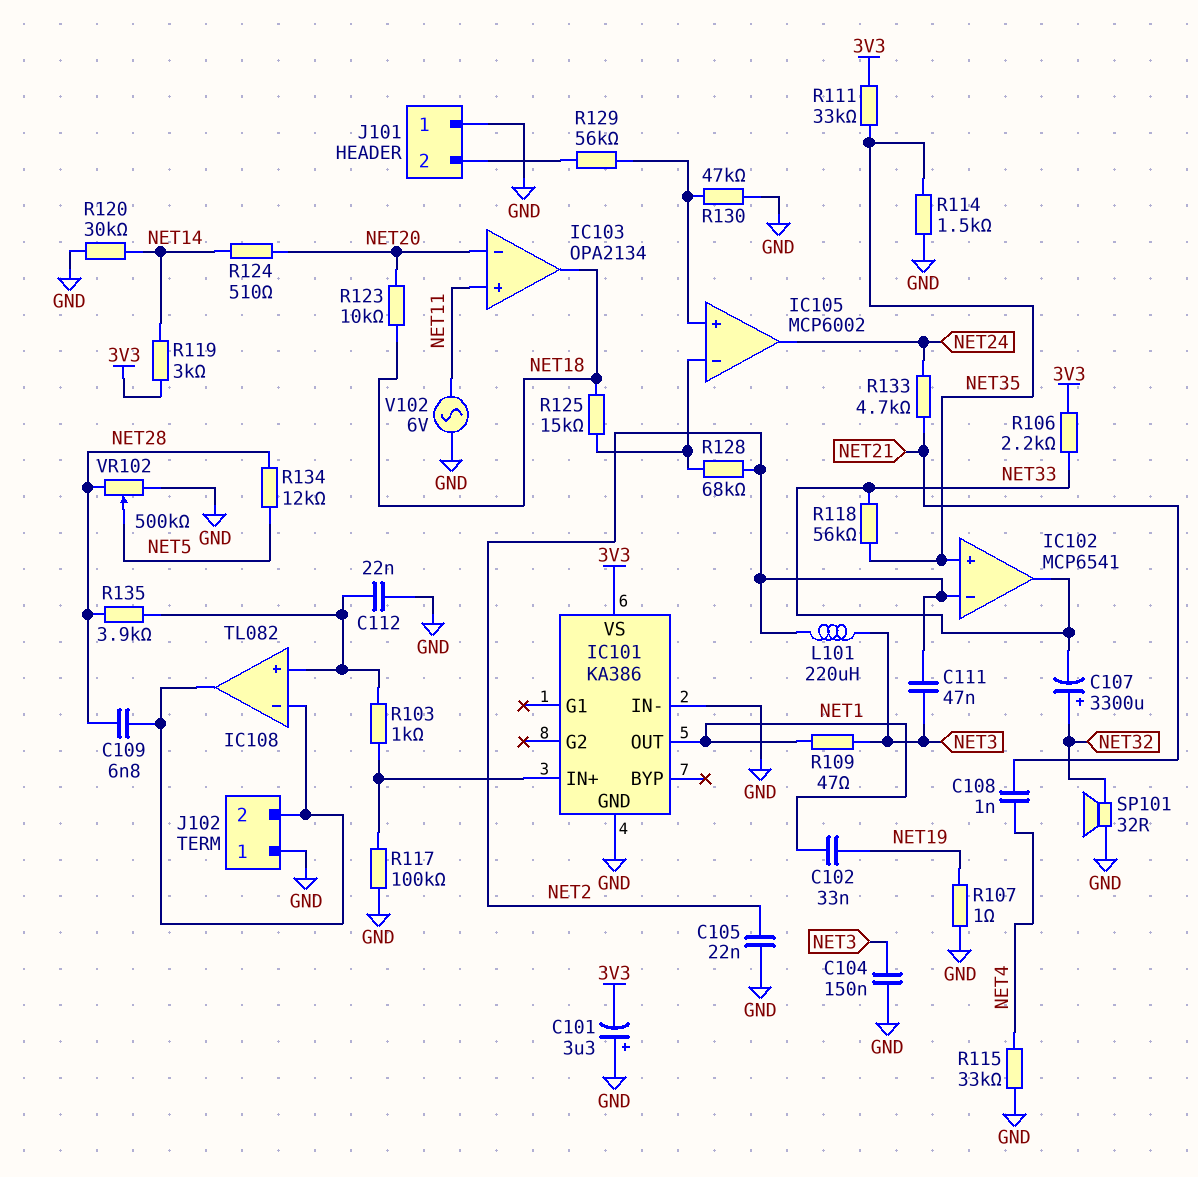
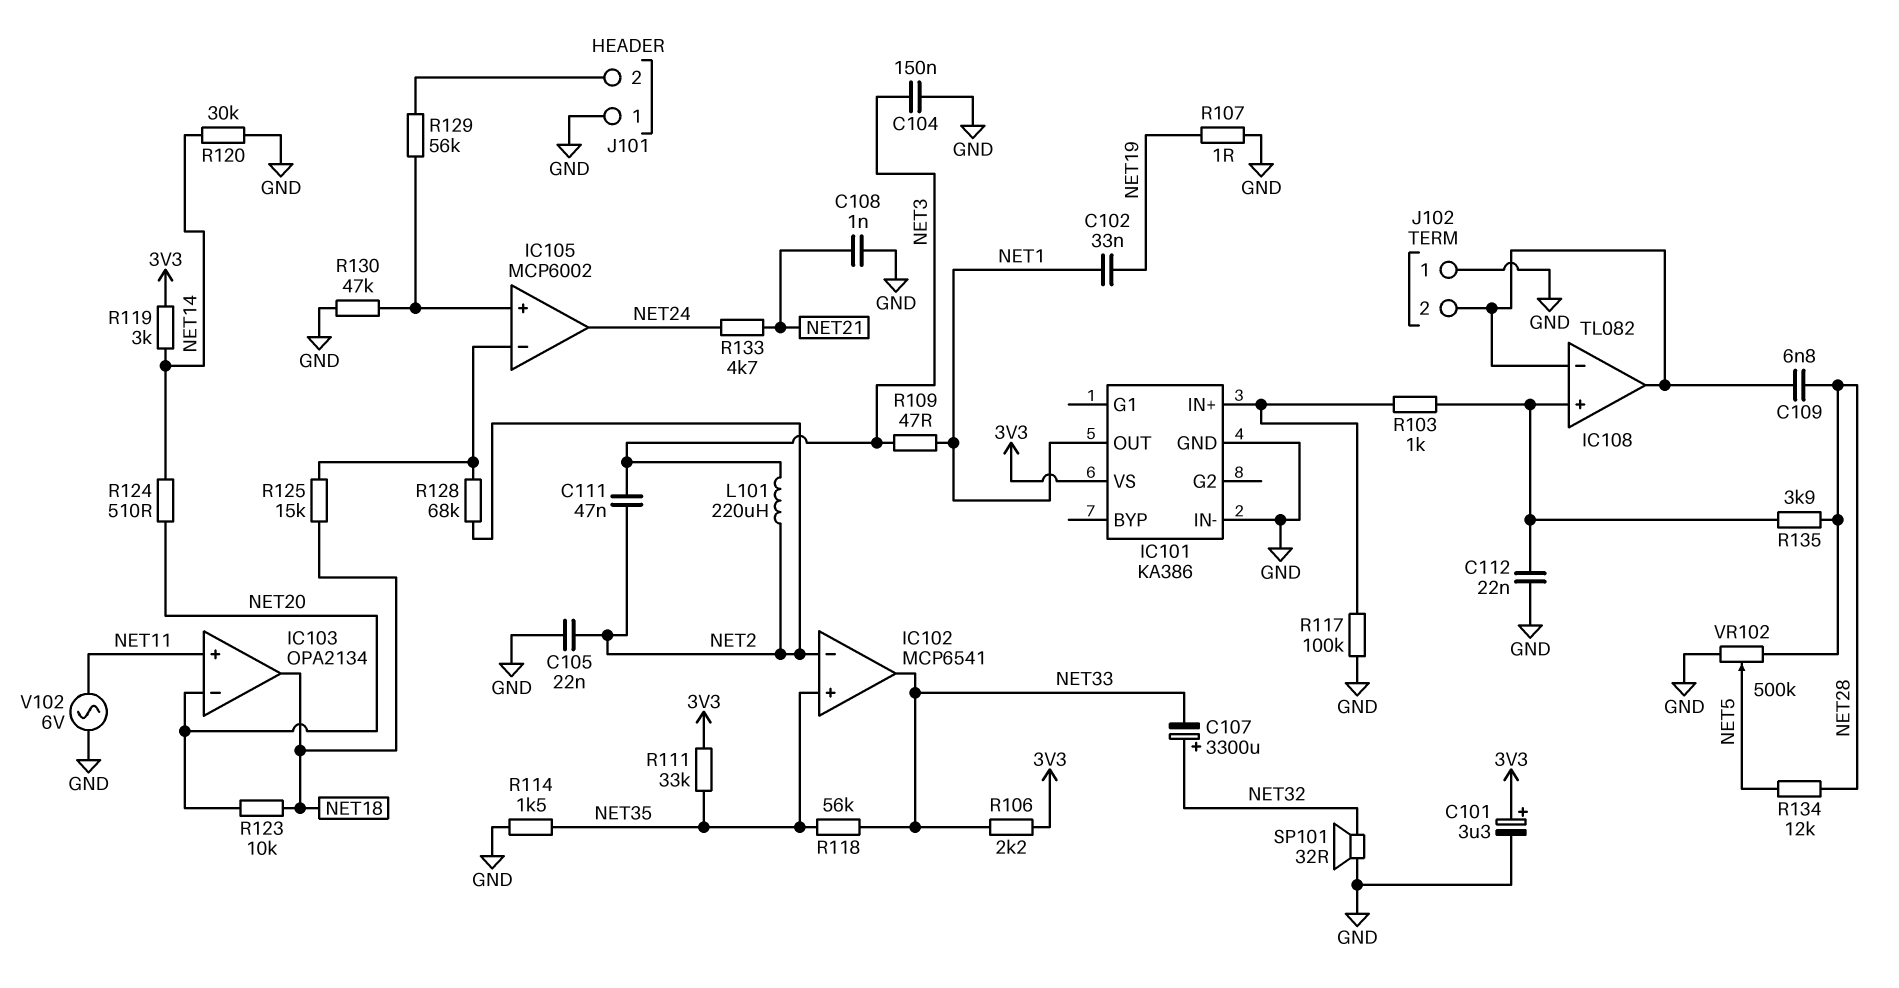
C101: 3.3uF (plus GND, minus 3V3) -> 3.3uF (plus 3V3, minus GND)
C108: 1nF (NET4, NET21) -> 1nF (GND, NET21)
R115: 33k (GND, NET4) -> none

